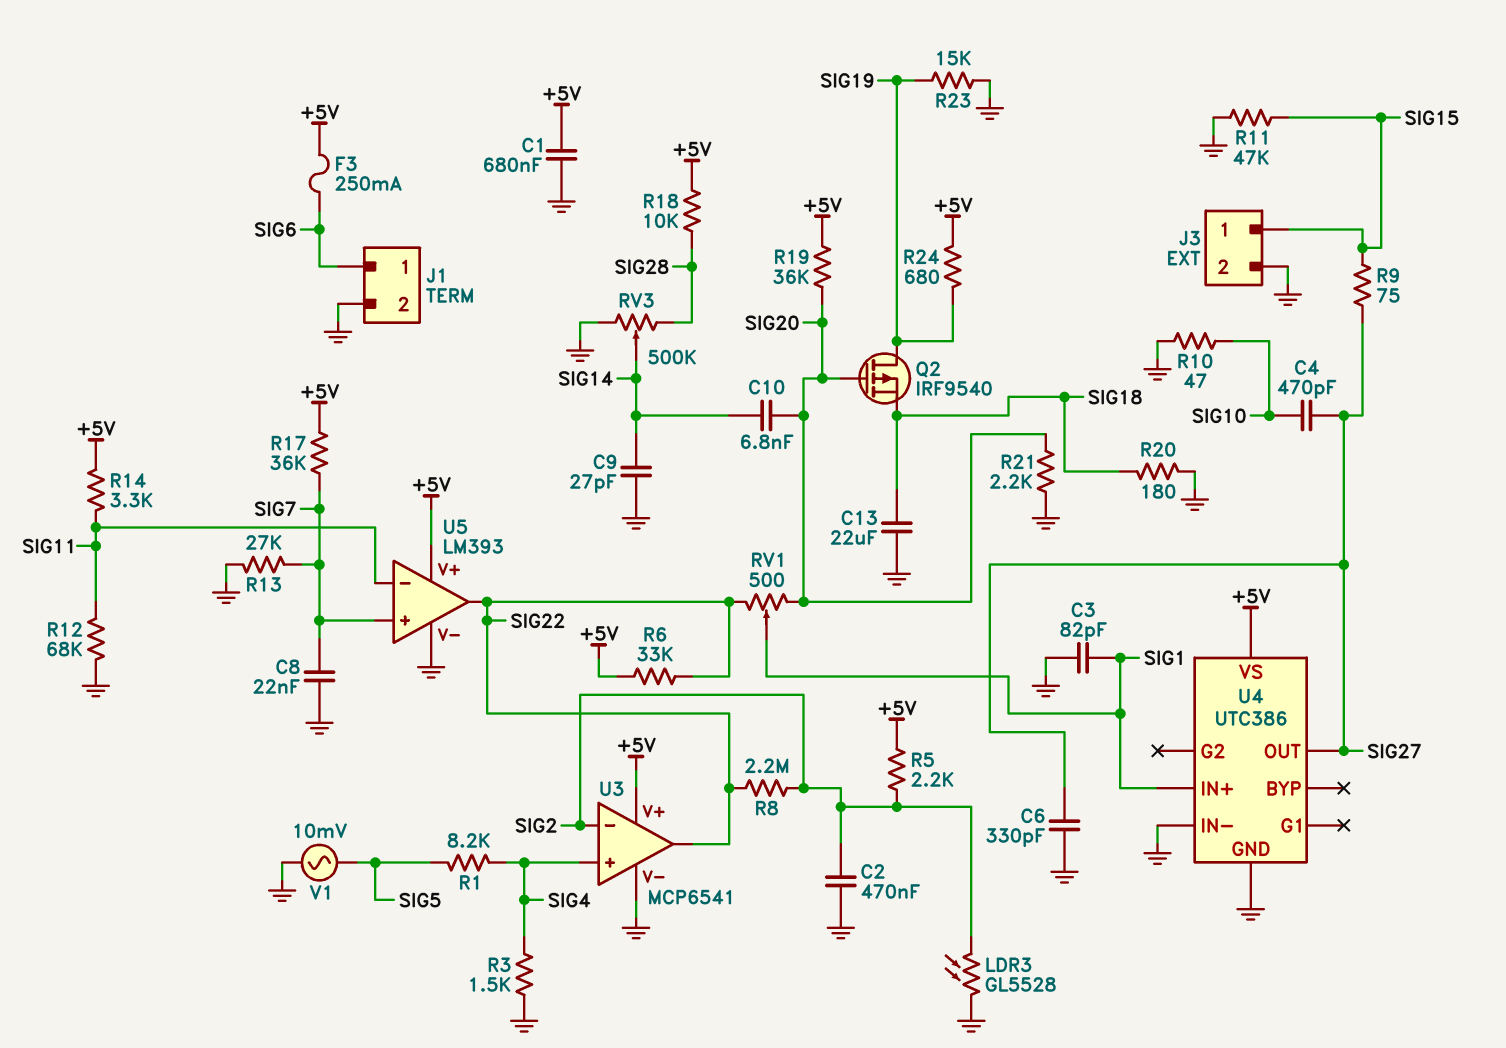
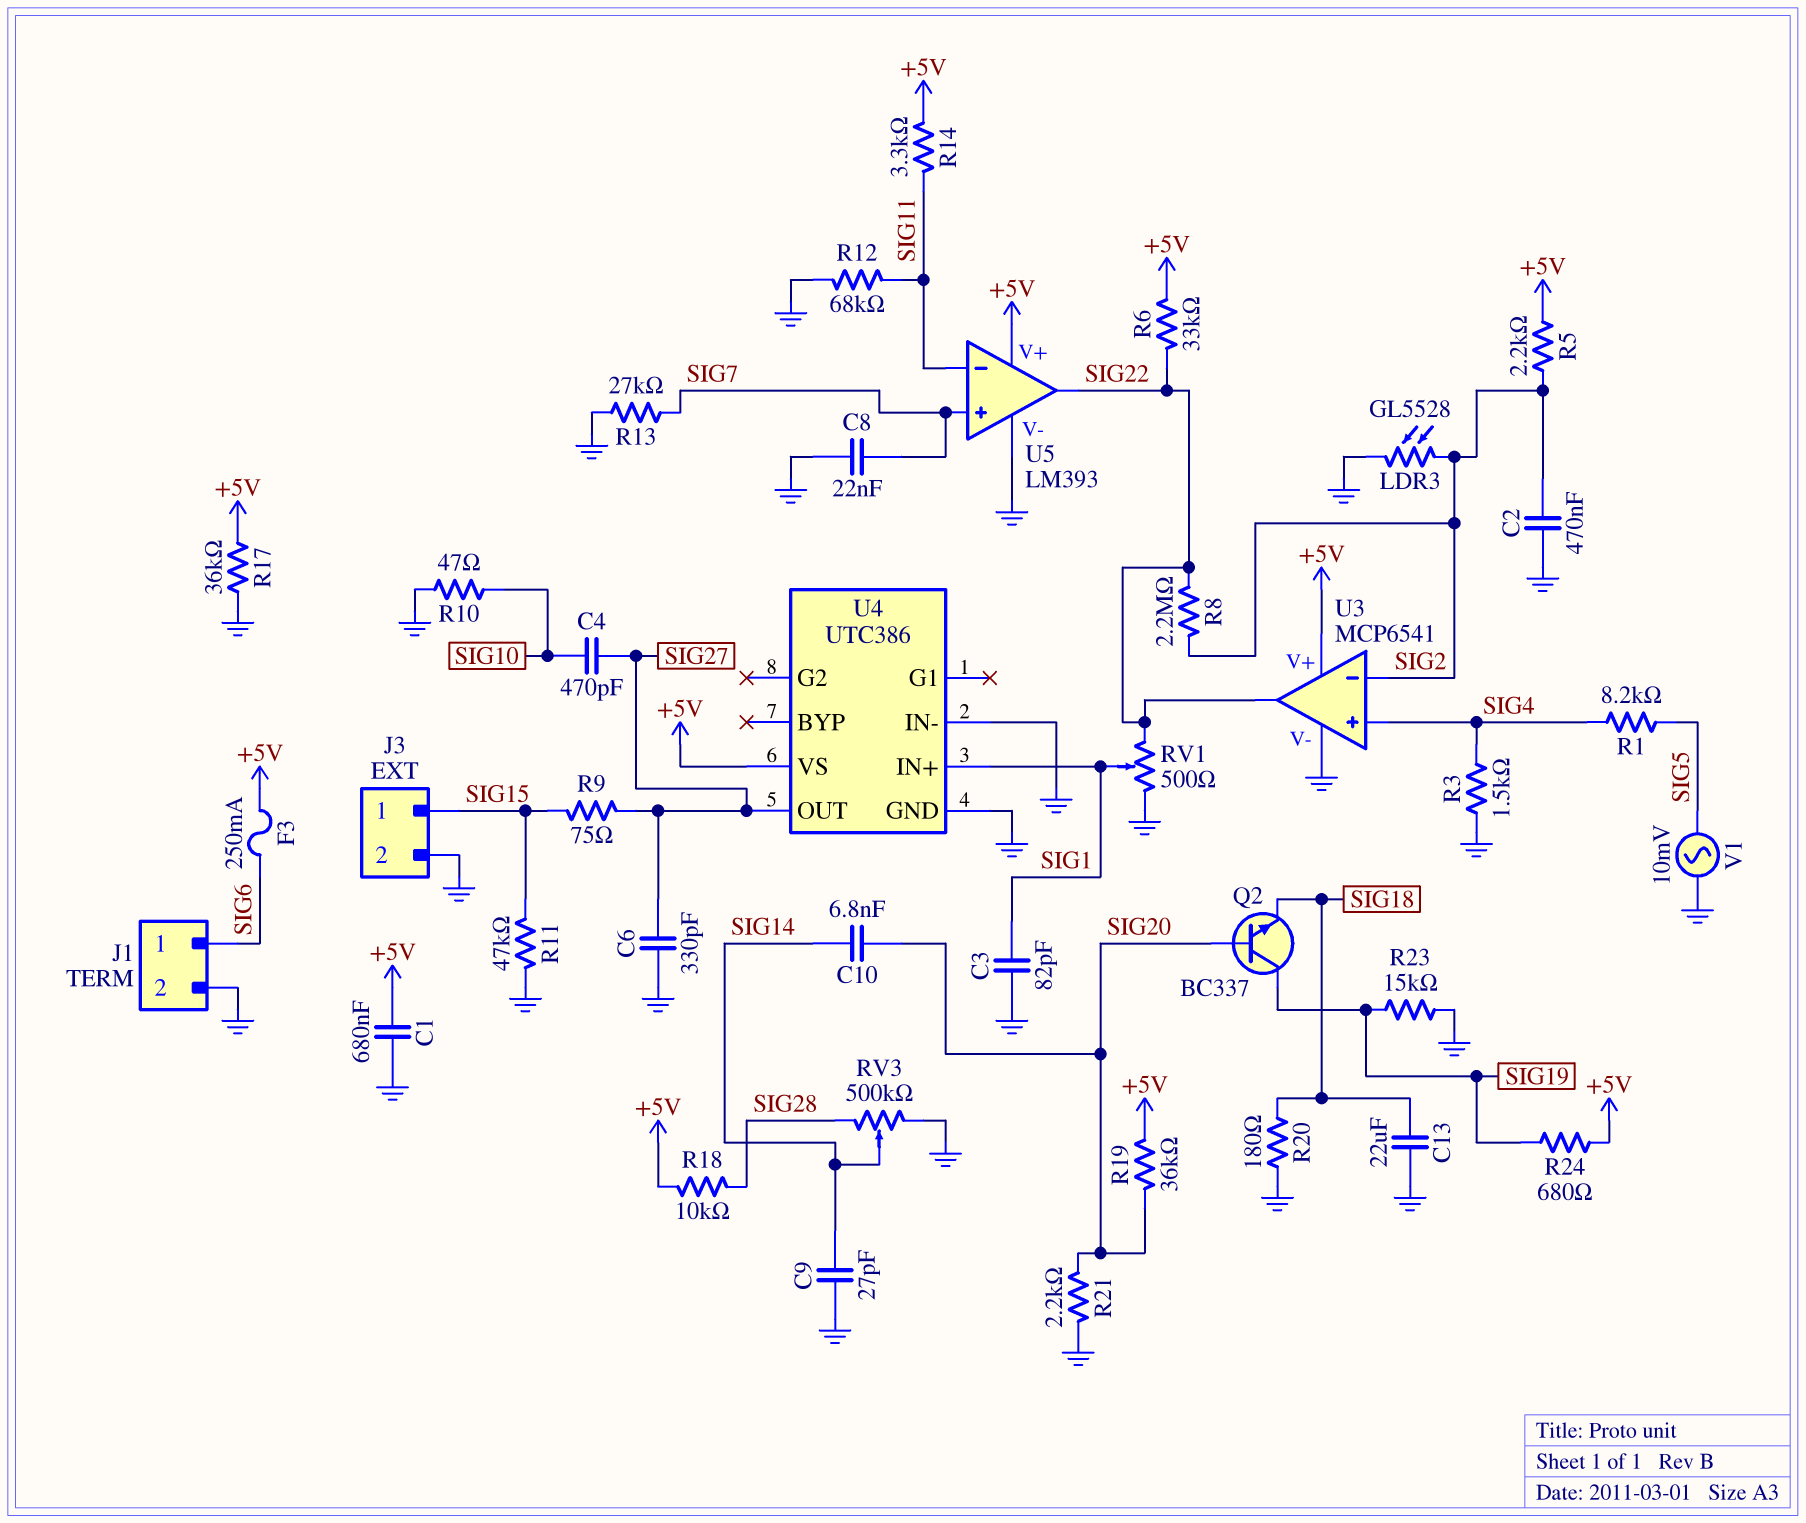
Q2: PMOS IRF9540 (G SIG20, D SIG19, S SIG18) -> NPN BC337 (B SIG20, C SIG19, E SIG18)
R17: 36k (+5V, SIG7) -> 36k (+5V, GND)
RV1: 500 (SIG20, SIG22, wiper SIG1) -> 500 (GND, SIG22, wiper SIG1)

